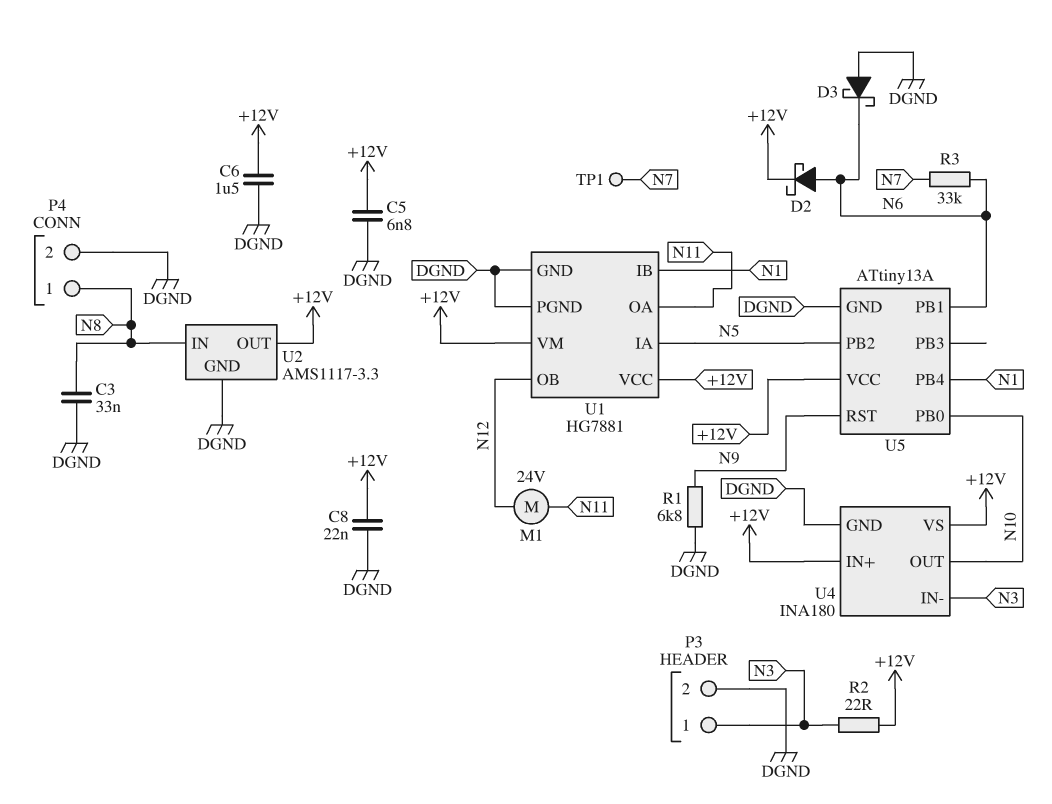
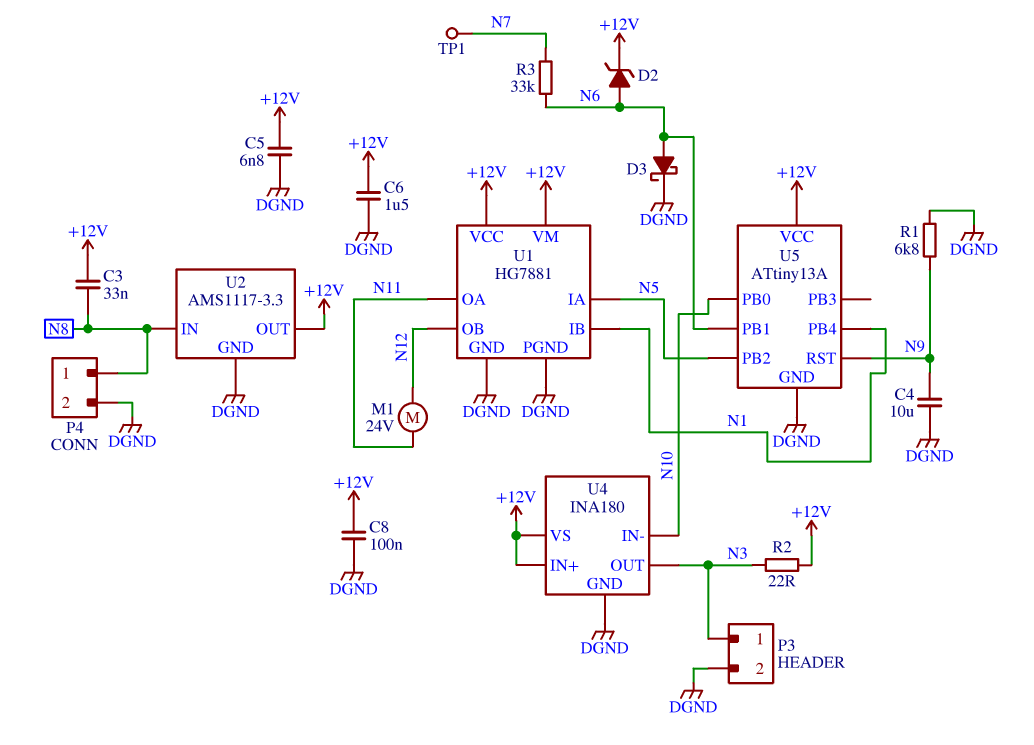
C3: 33nF (DGND, N8) -> 33nF (+12V, N8)
C4: none -> 10uF (DGND, N9)
C8: 22nF (+12V, DGND) -> 100nF (+12V, DGND)
D2: schottky (A N6, K +12V) -> zener (A N6, K +12V)
D3: schottky (A DGND, K N6) -> schottky (A N6, K DGND)
U4 pin IN-: N3 -> N10
U4 pin OUT: N10 -> N3

